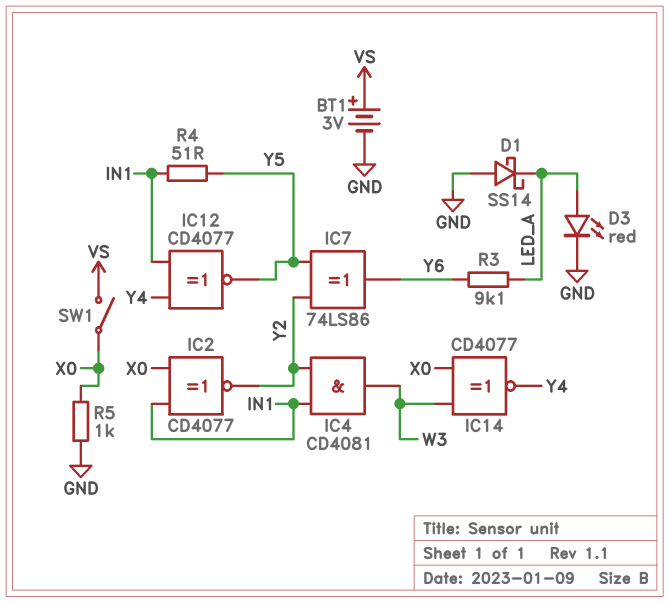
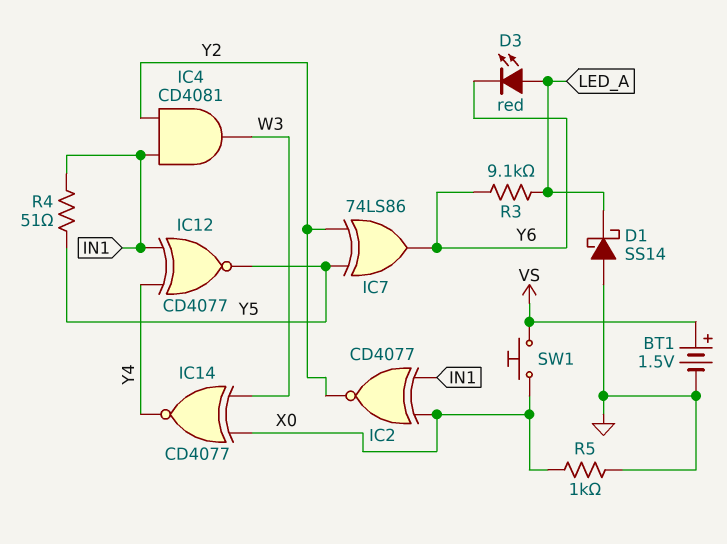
BT1: 3V (plus VS, minus GND) -> 1.5V (plus VS, minus GND)
D3: LED red (A LED_A, K GND) -> LED red (A LED_A, K Y6)
SW1: switch (VS, X0) -> button (VS, X0)

